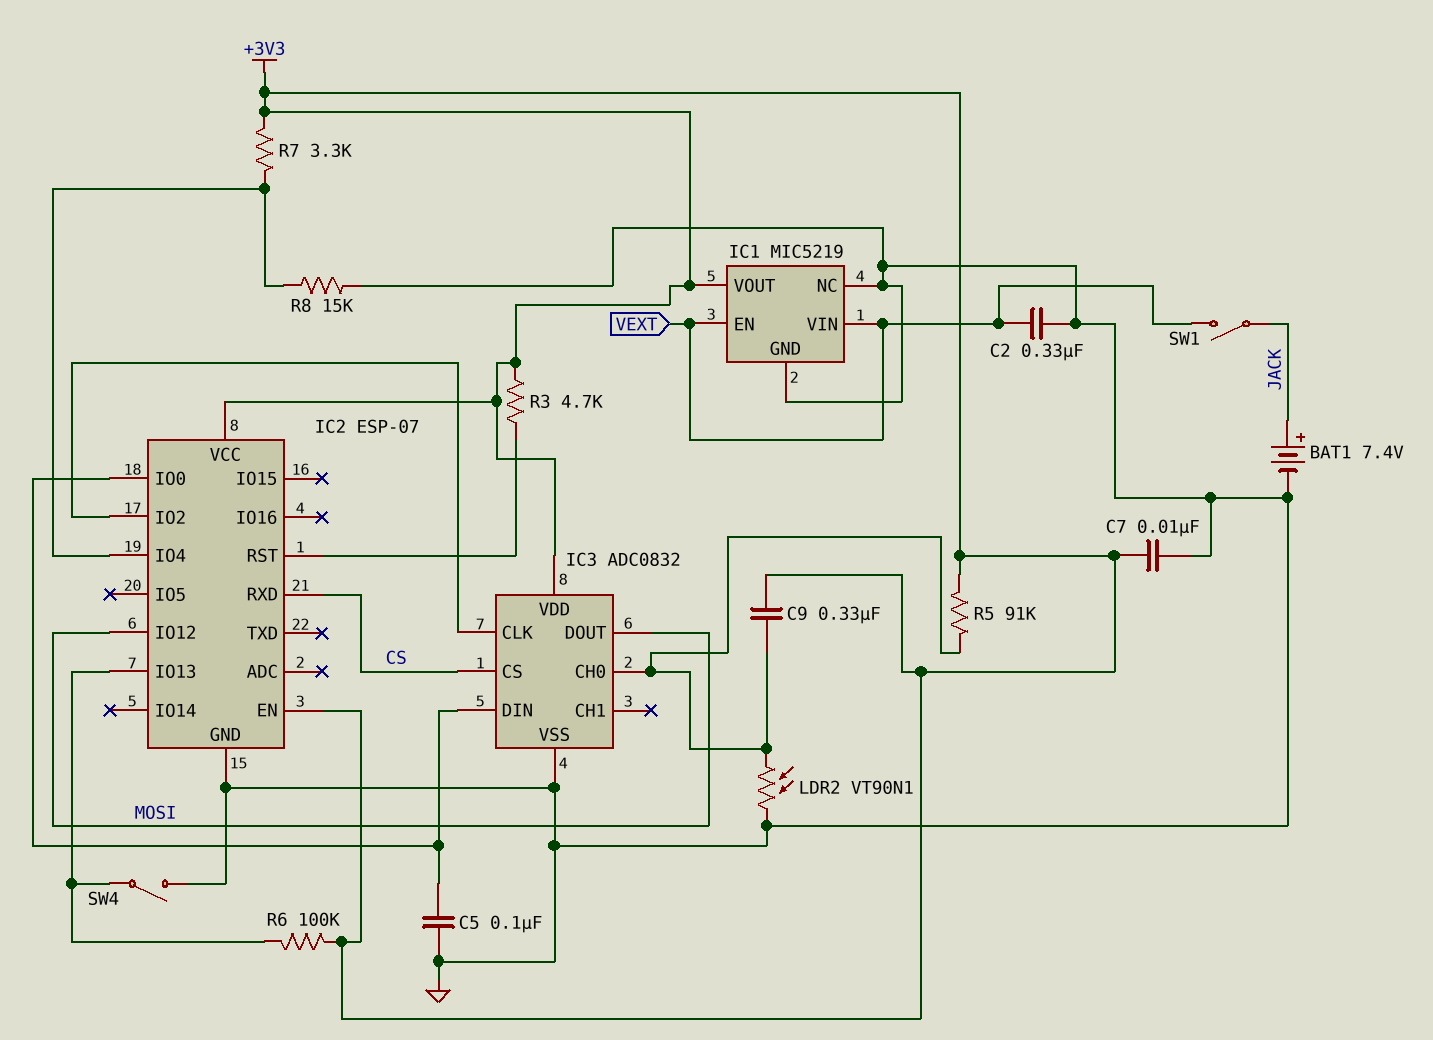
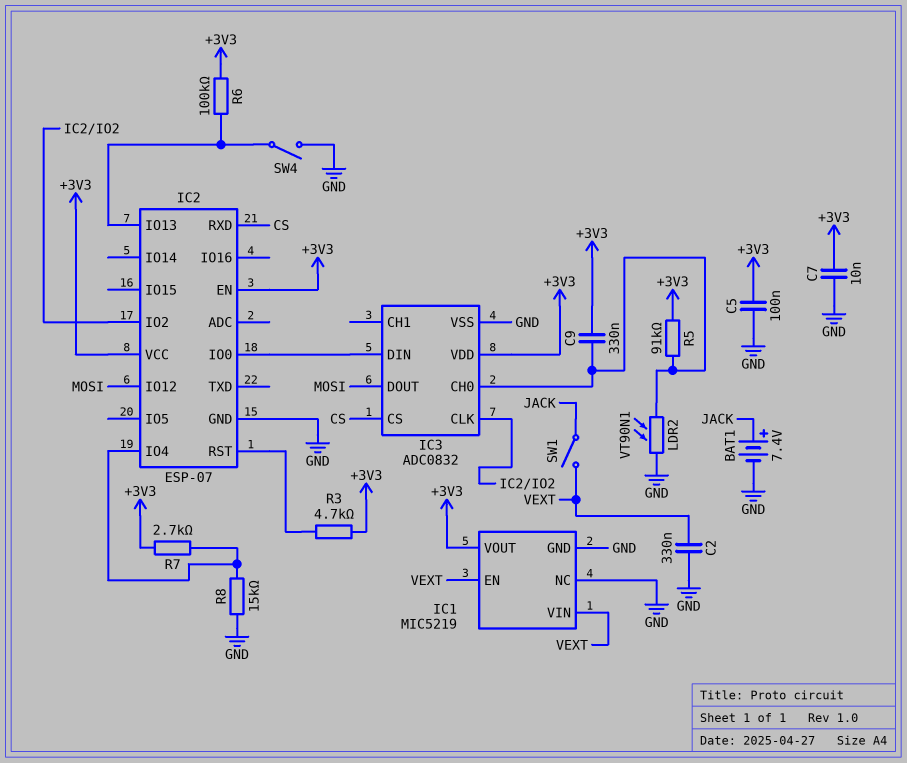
C5: 100nF (GND, IC2/IO0) -> 100nF (+3V3, GND)
R7: 3.3k (+3V3, IC2/IO4) -> 2.7k (+3V3, IC2/IO4)

